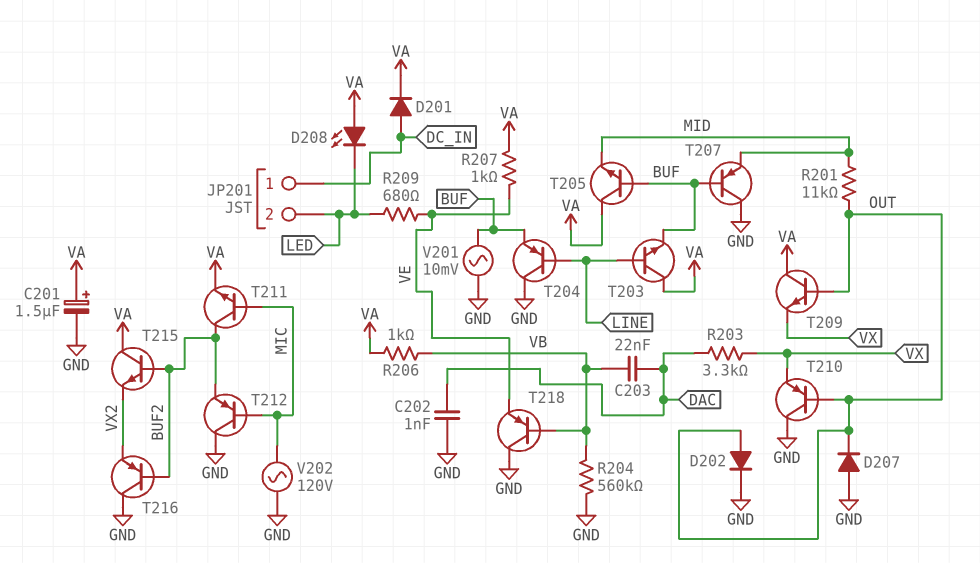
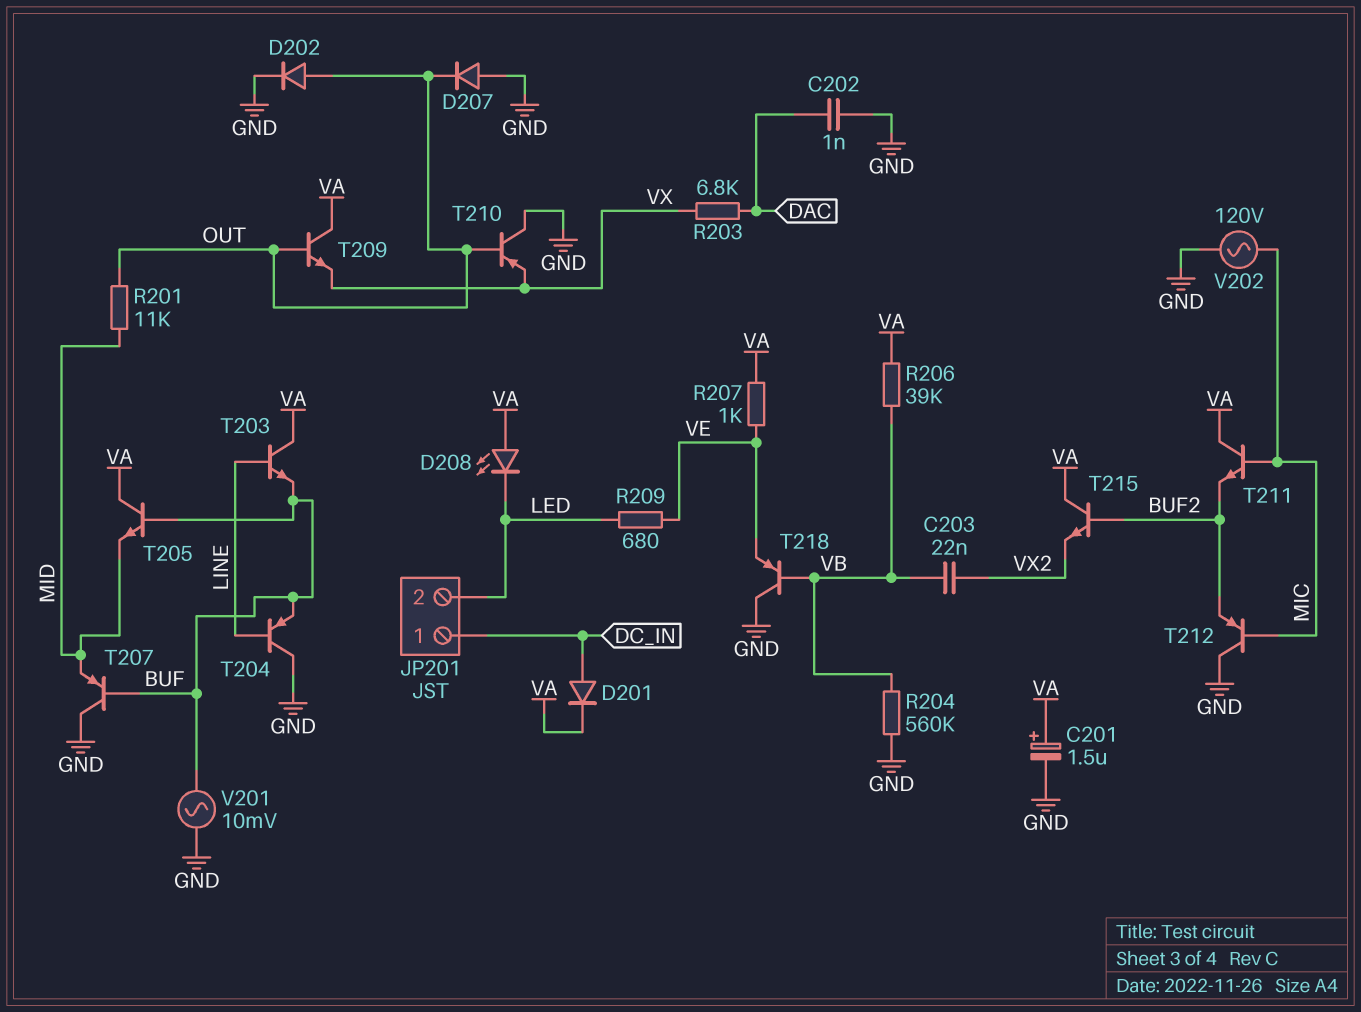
C203: 22nF (DAC, VB) -> 22nF (VB, VX2)
R203: 3.3k (DAC, VX) -> 6.8k (DAC, VX)
R206: 1k (VA, VB) -> 39k (VA, VB)
T211: NPN (B MIC, C BUF2, E VA) -> NPN (B MIC, C VA, E BUF2)
T216: PNP (B BUF2, C GND, E VX2) -> none

